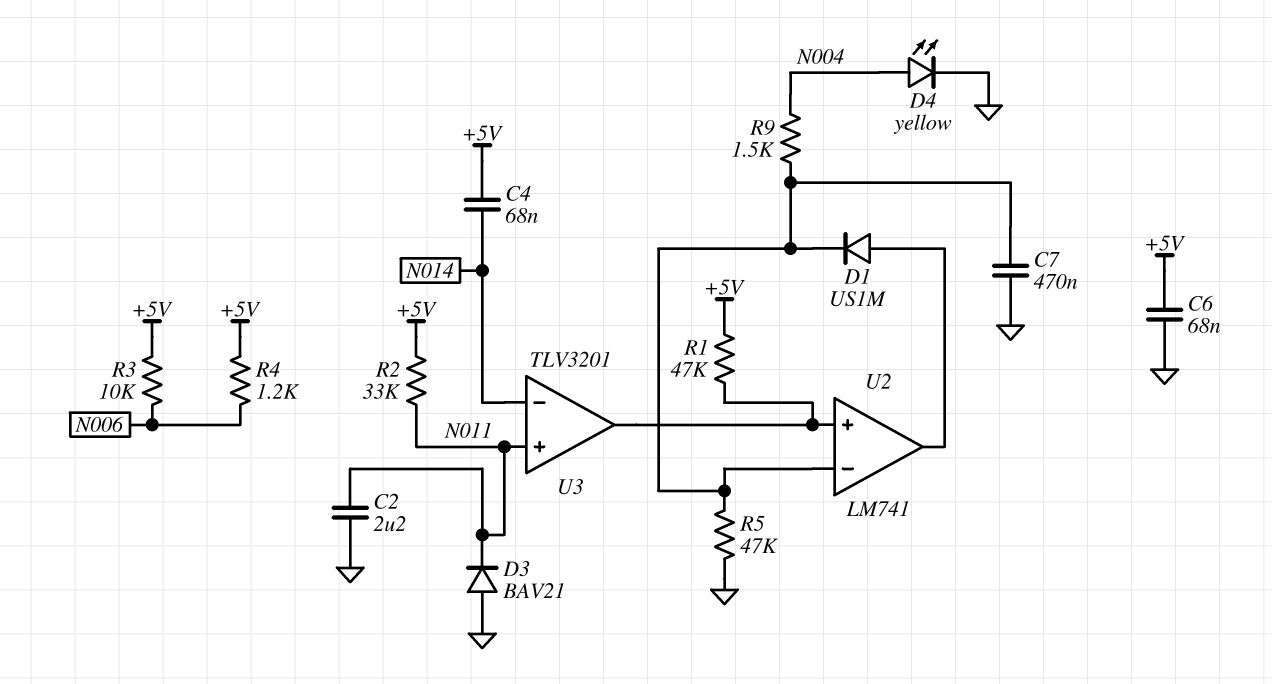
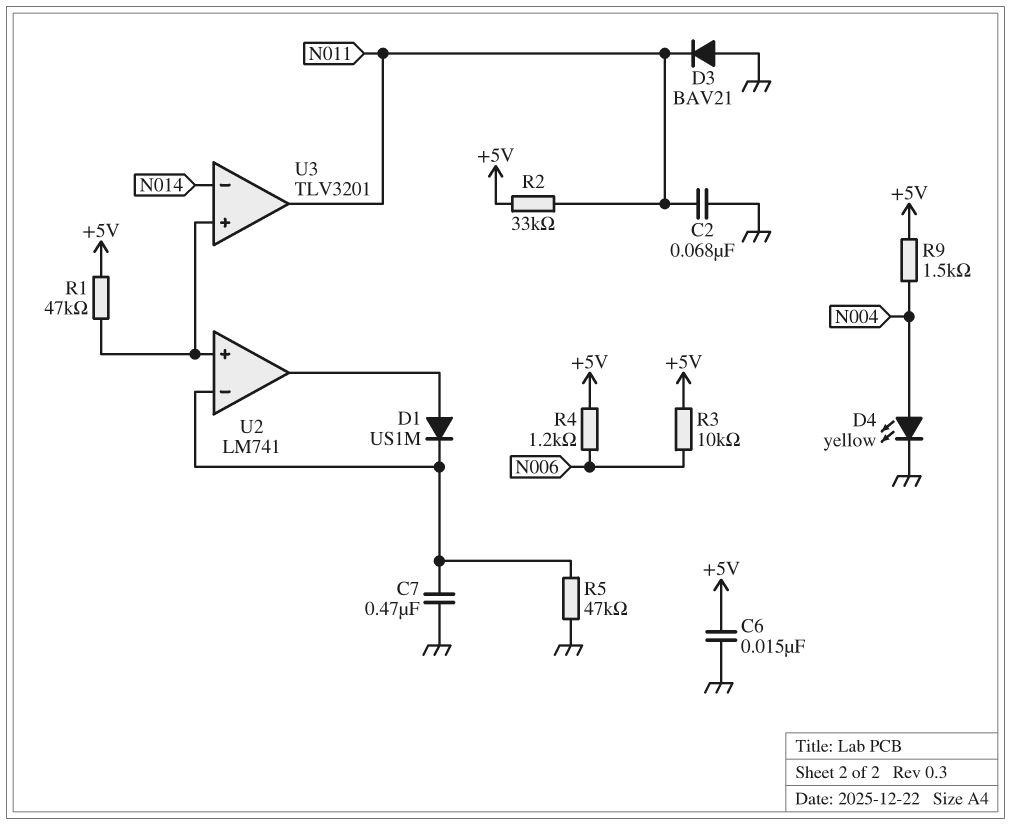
C2: 2.2uF (GND, N011) -> 68nF (GND, N011)
C4: 68nF (+5V, N014) -> none
C6: 68nF (+5V, GND) -> 15nF (+5V, GND)
R9: 1.5k (N004, U2/in-) -> 1.5k (+5V, N004)
U3 pin in+: N011 -> U2/in+
U3 pin out: U2/in+ -> N011

